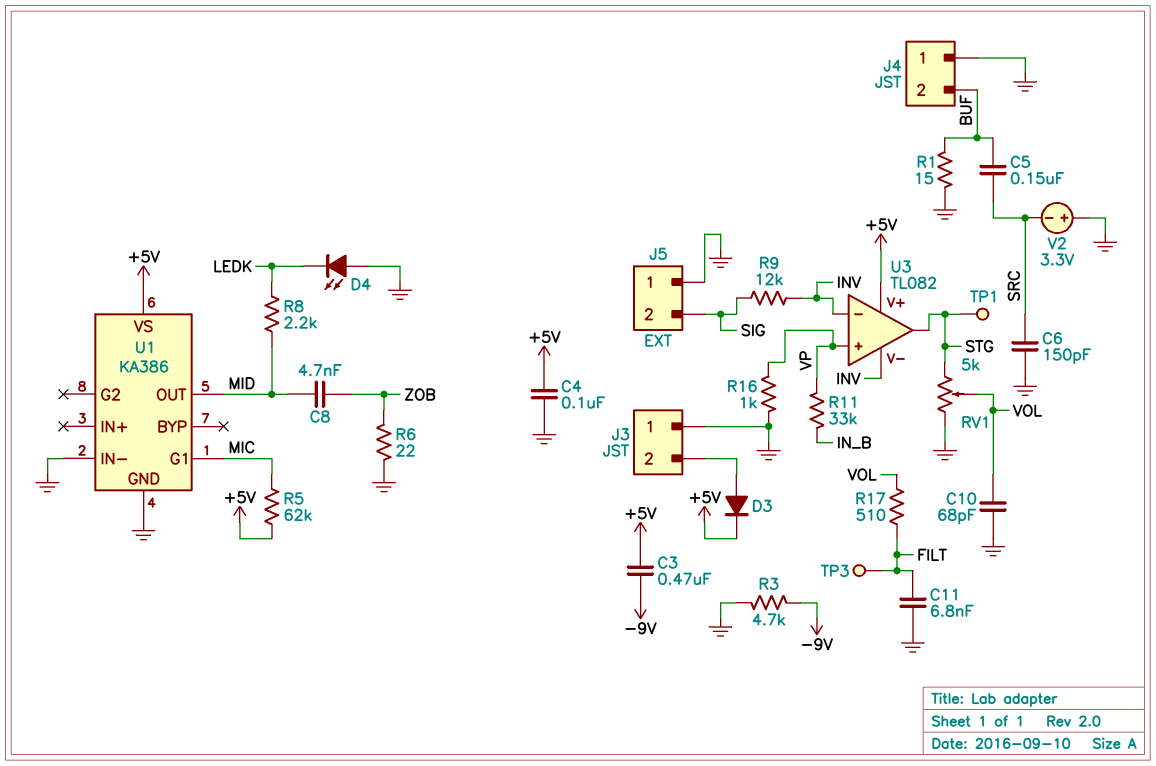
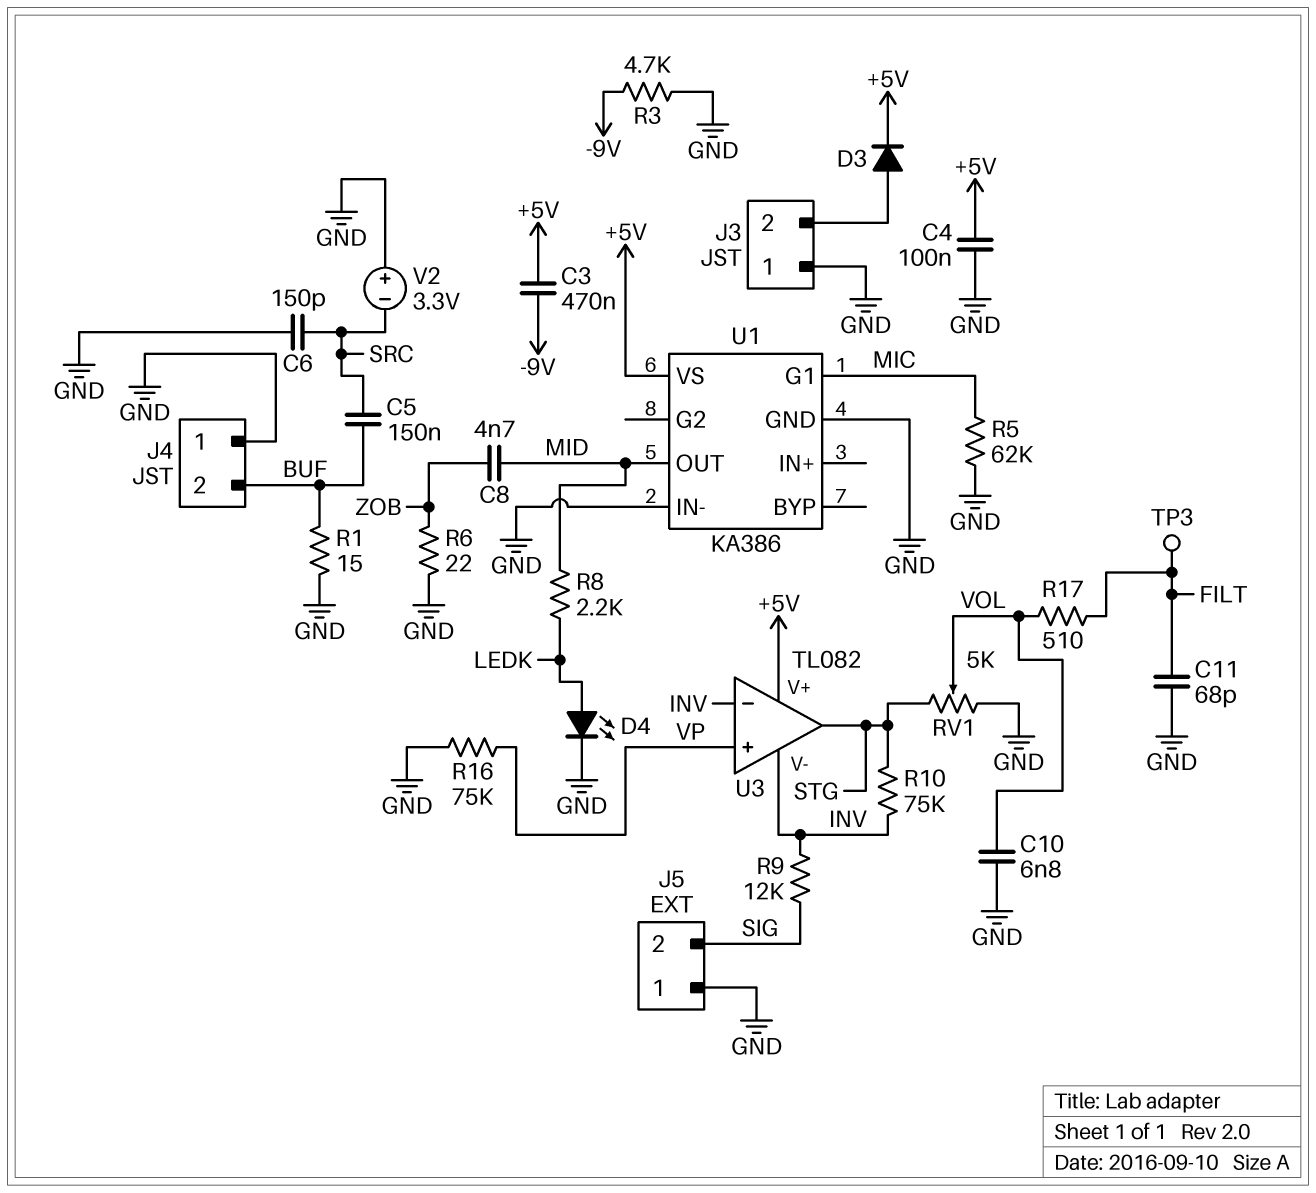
C10: 68pF (GND, VOL) -> 6.8nF (GND, VOL)
C11: 6.8nF (FILT, GND) -> 68pF (FILT, GND)
D4: LED (A GND, K LEDK) -> LED (A LEDK, K GND)
R5: 62k (+5V, MIC) -> 62k (GND, MIC)
R10: none -> 75k (INV, STG)
R11: 33k (IN_B, VP) -> none
R16: 1k (GND, VP) -> 75k (GND, VP)
TP1: test point (STG) -> none

